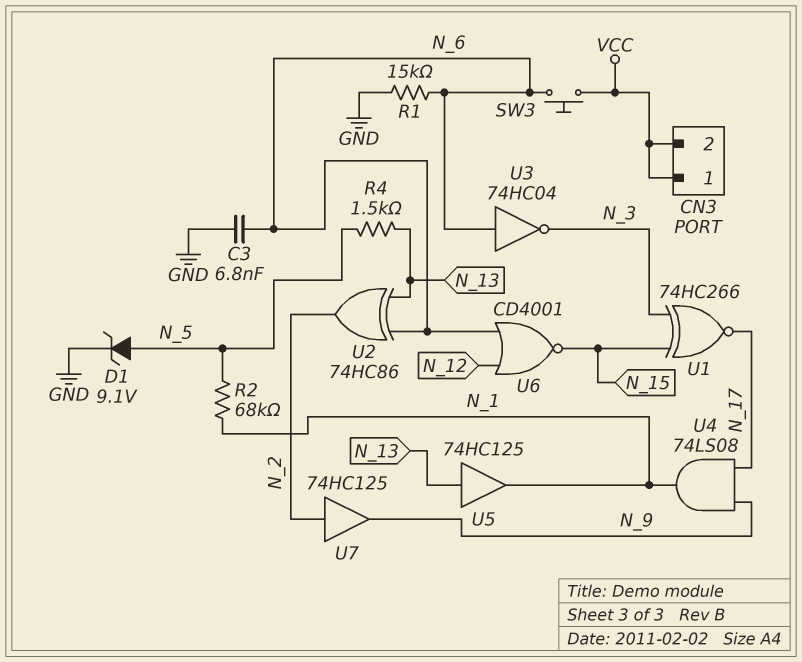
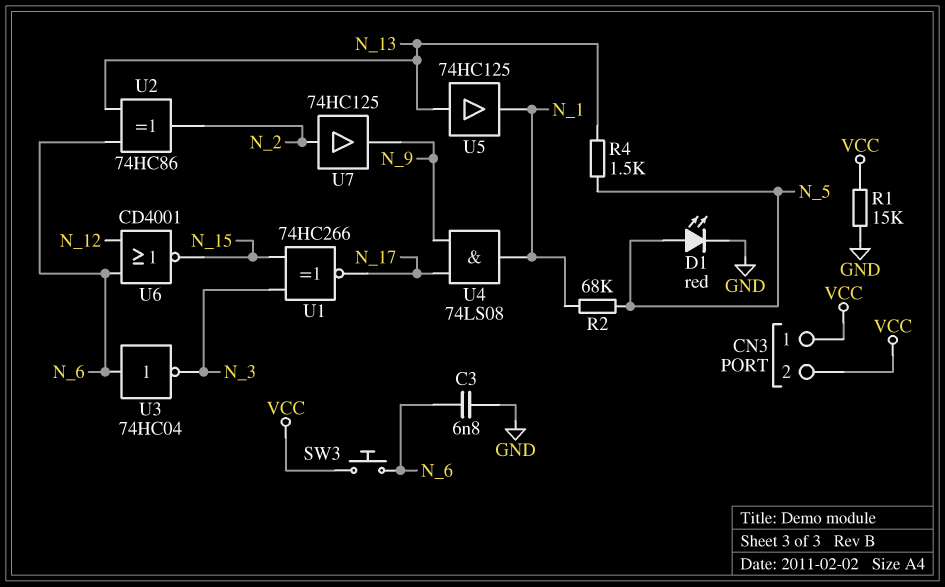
D1: zener 9.1V (A N_5, K GND) -> LED red (A N_5, K GND)
R1: 15k (GND, N_6) -> 15k (GND, VCC)

